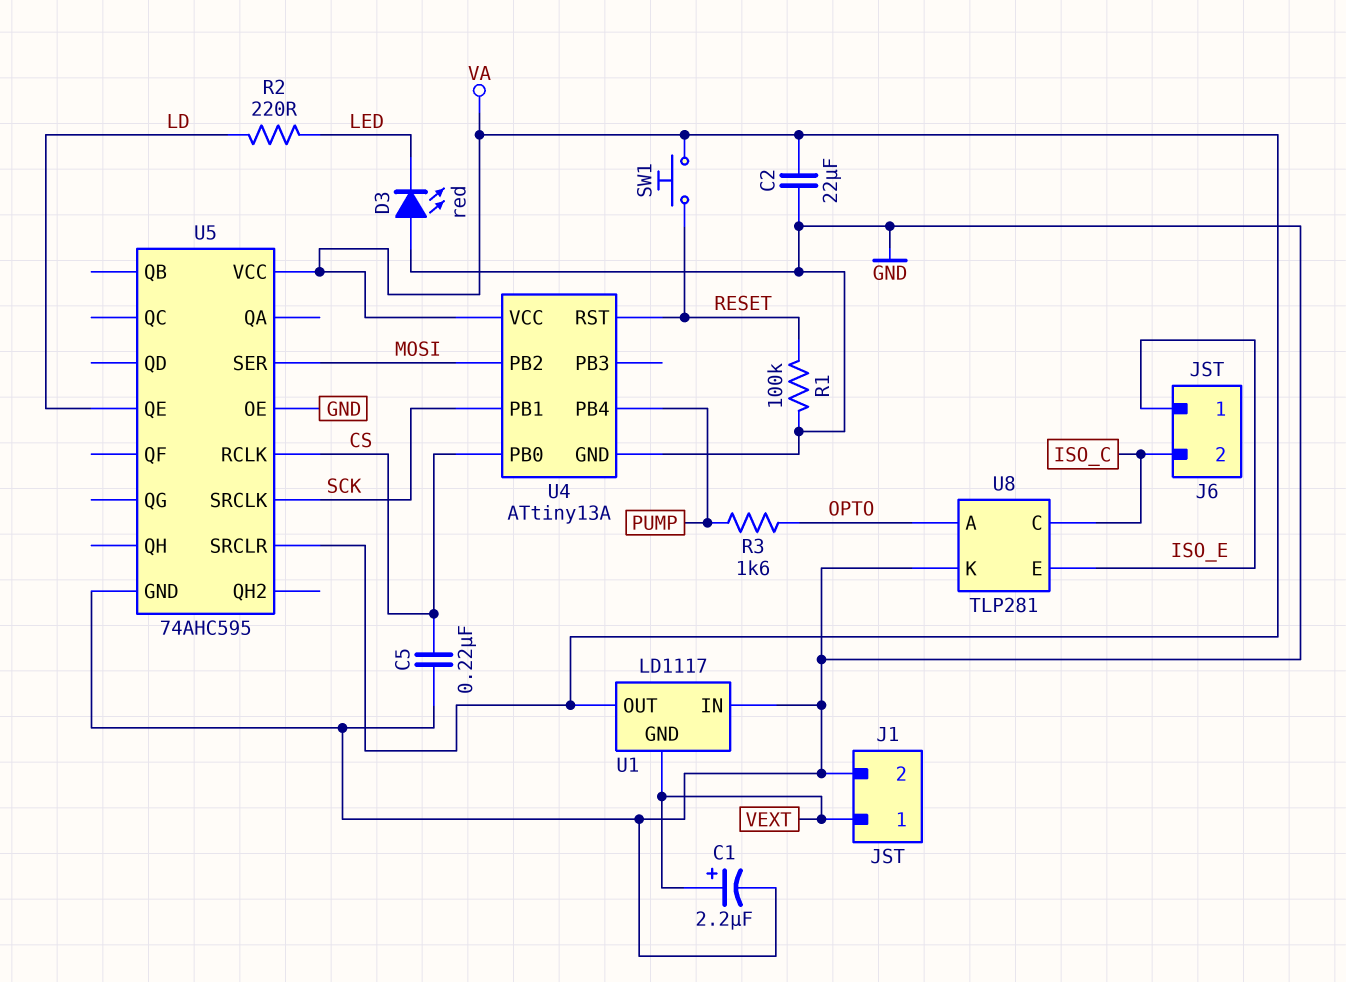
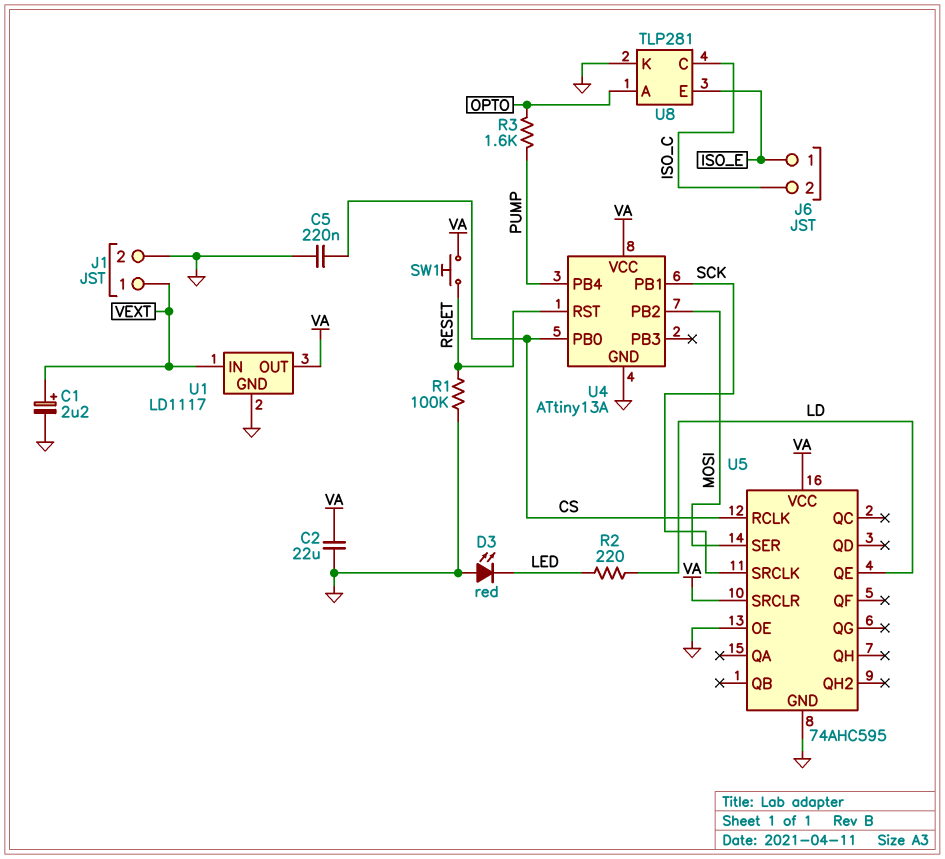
U1 pin GND: VEXT -> GND
U1 pin IN: GND -> VEXT

